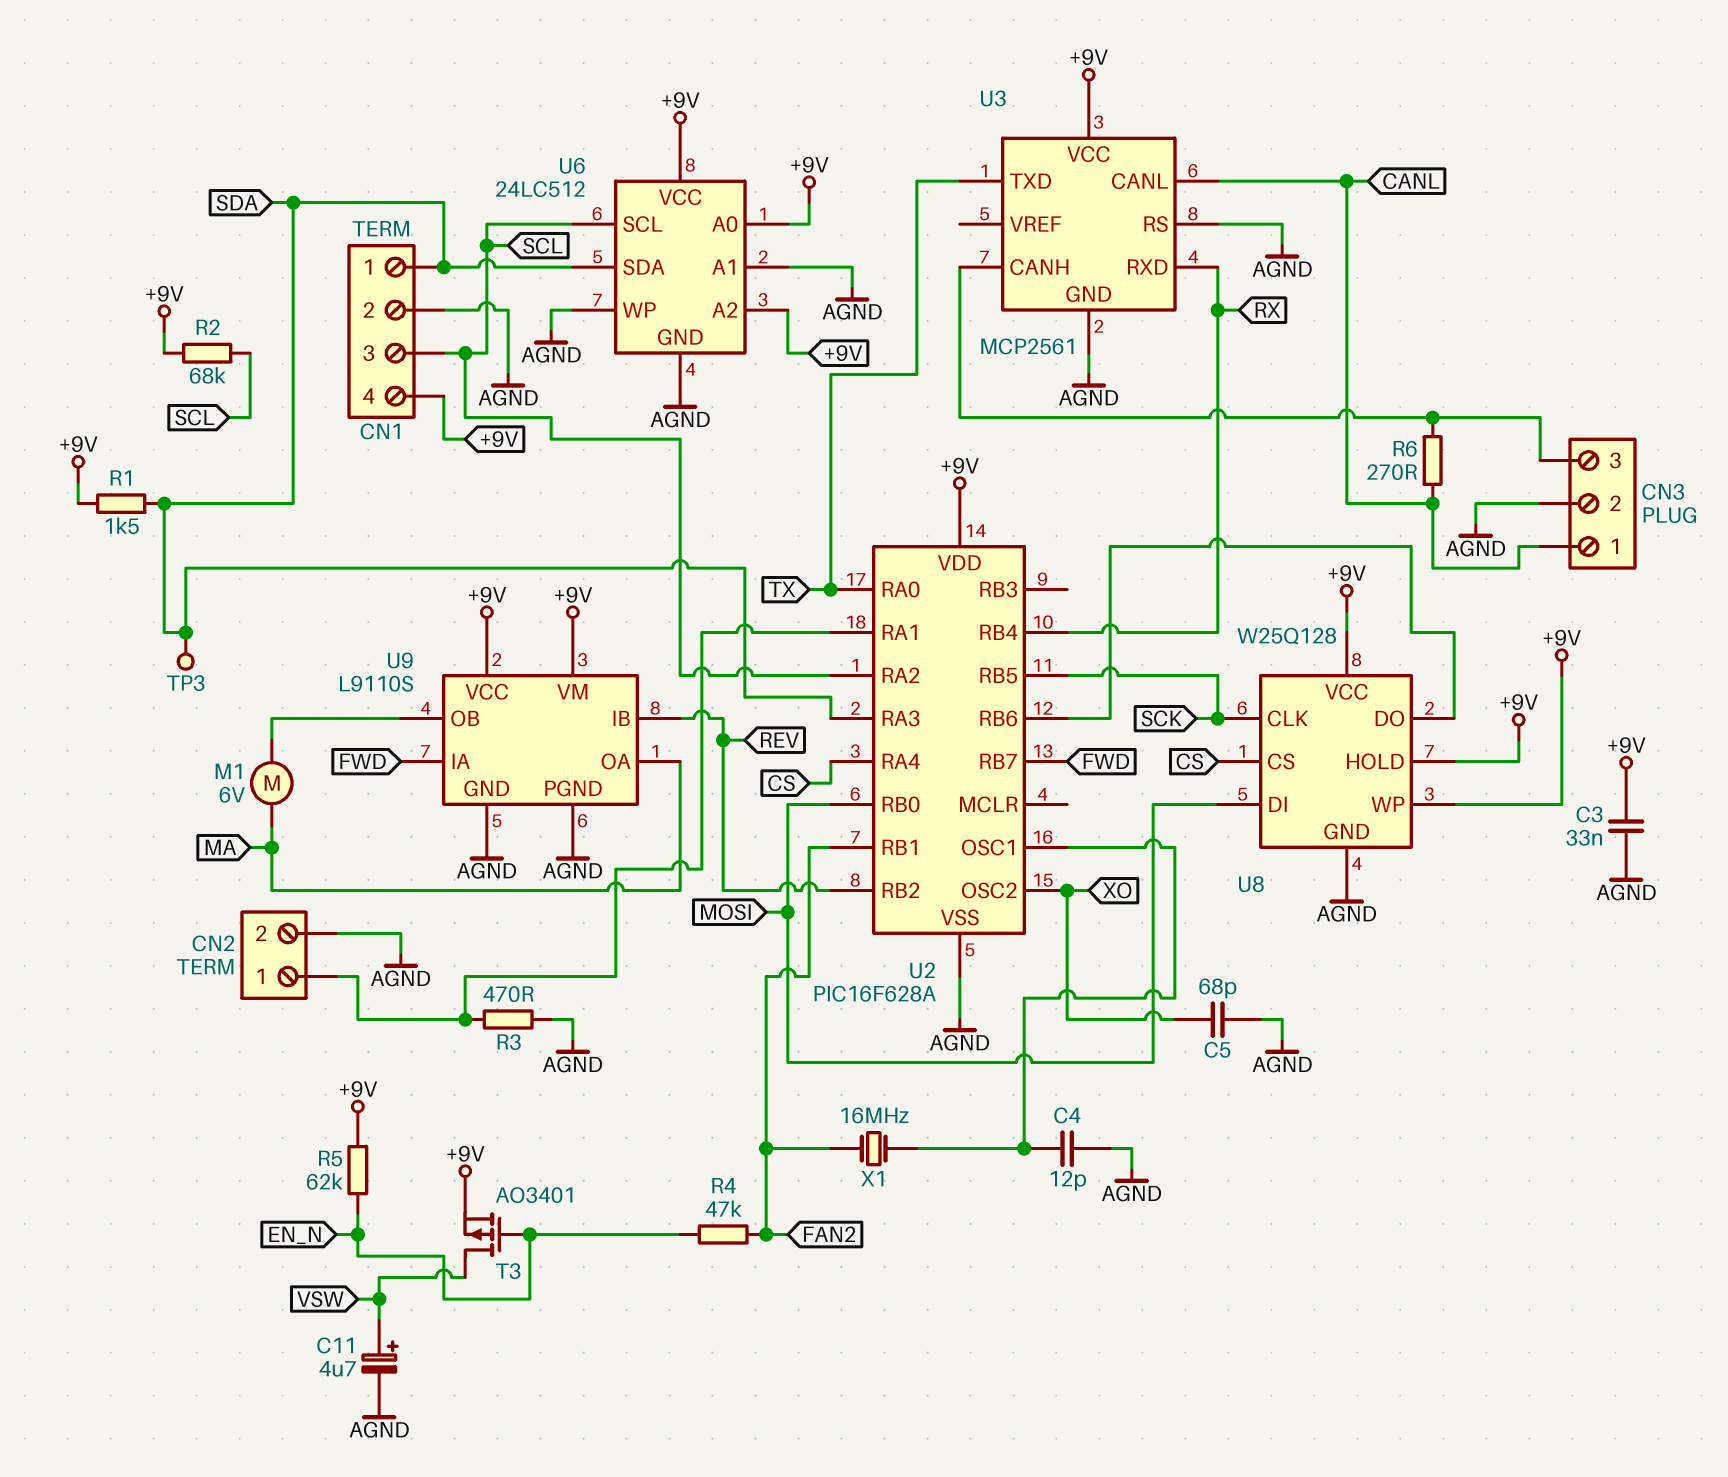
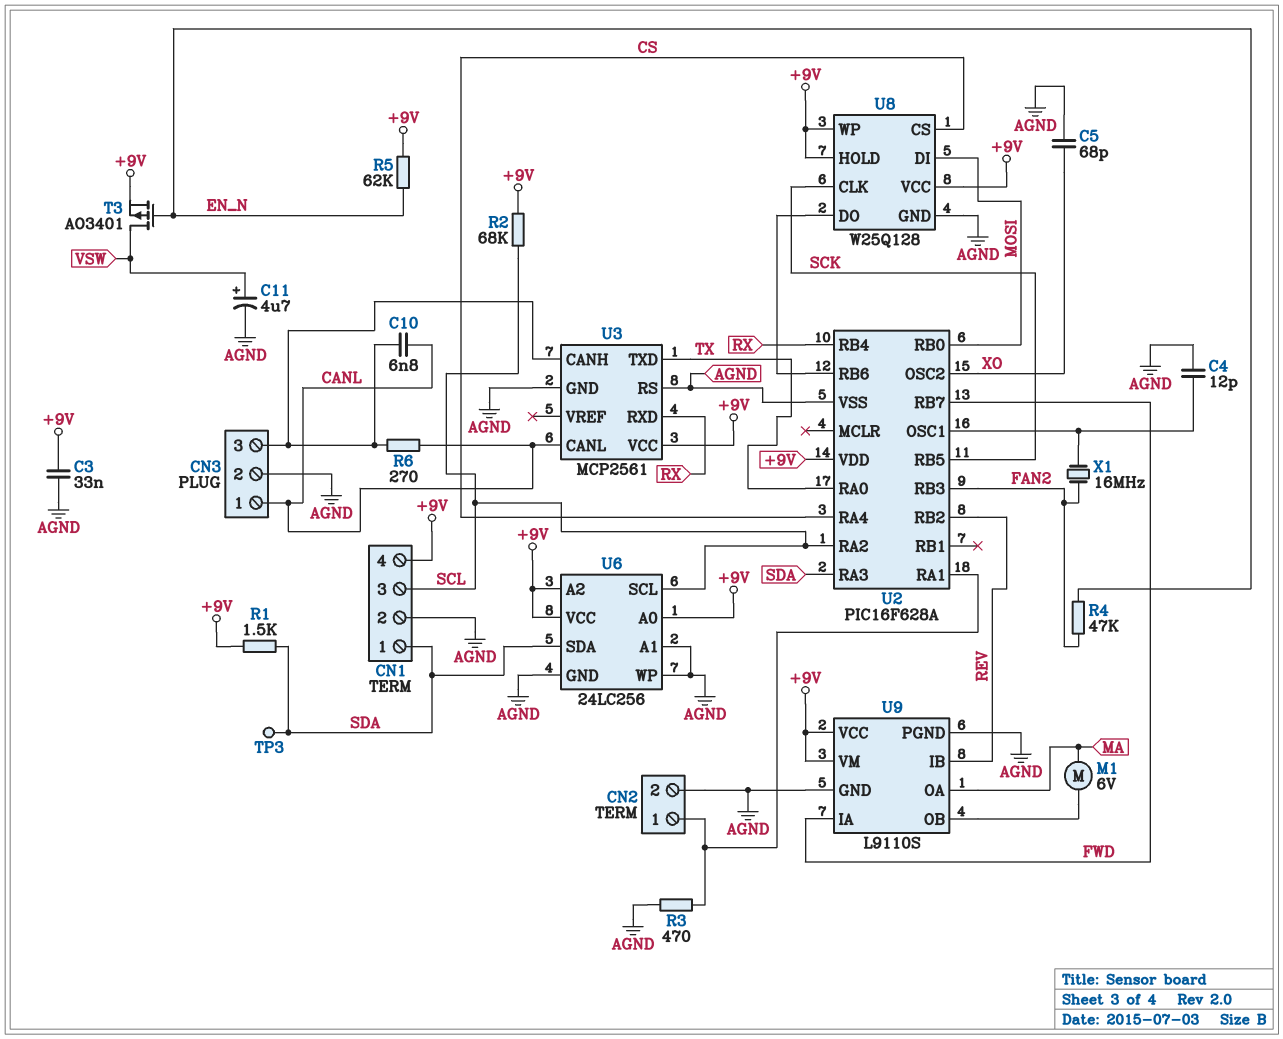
C10: none -> 6.8nF (CANL, CN3/3)
U2 pin RB1: FAN2 -> none
U2 pin RB3: none -> FAN2
U6: 24LC512 -> 24LC256

